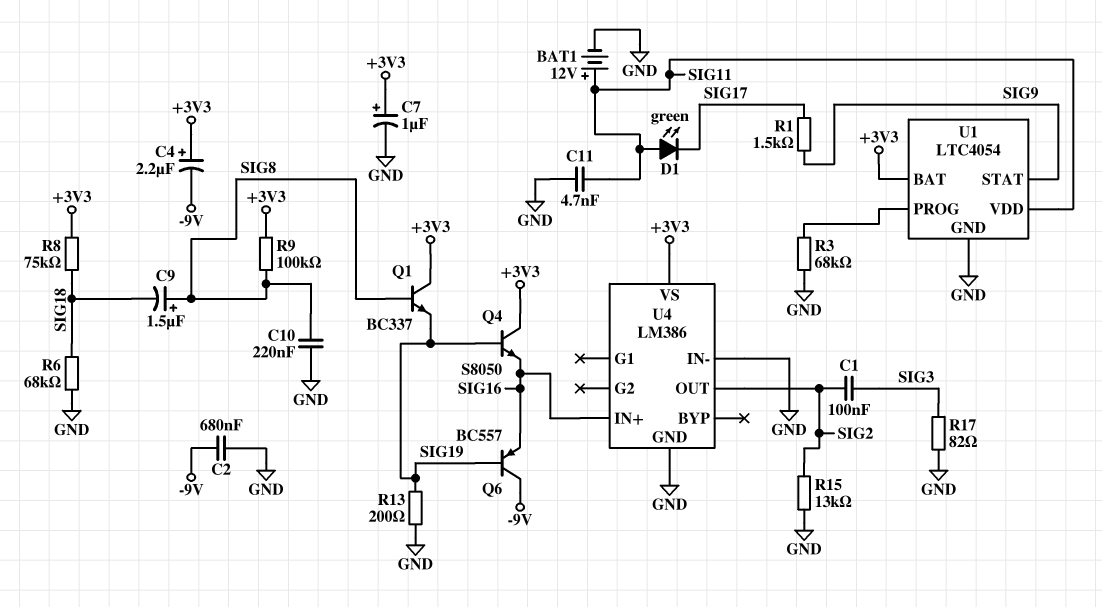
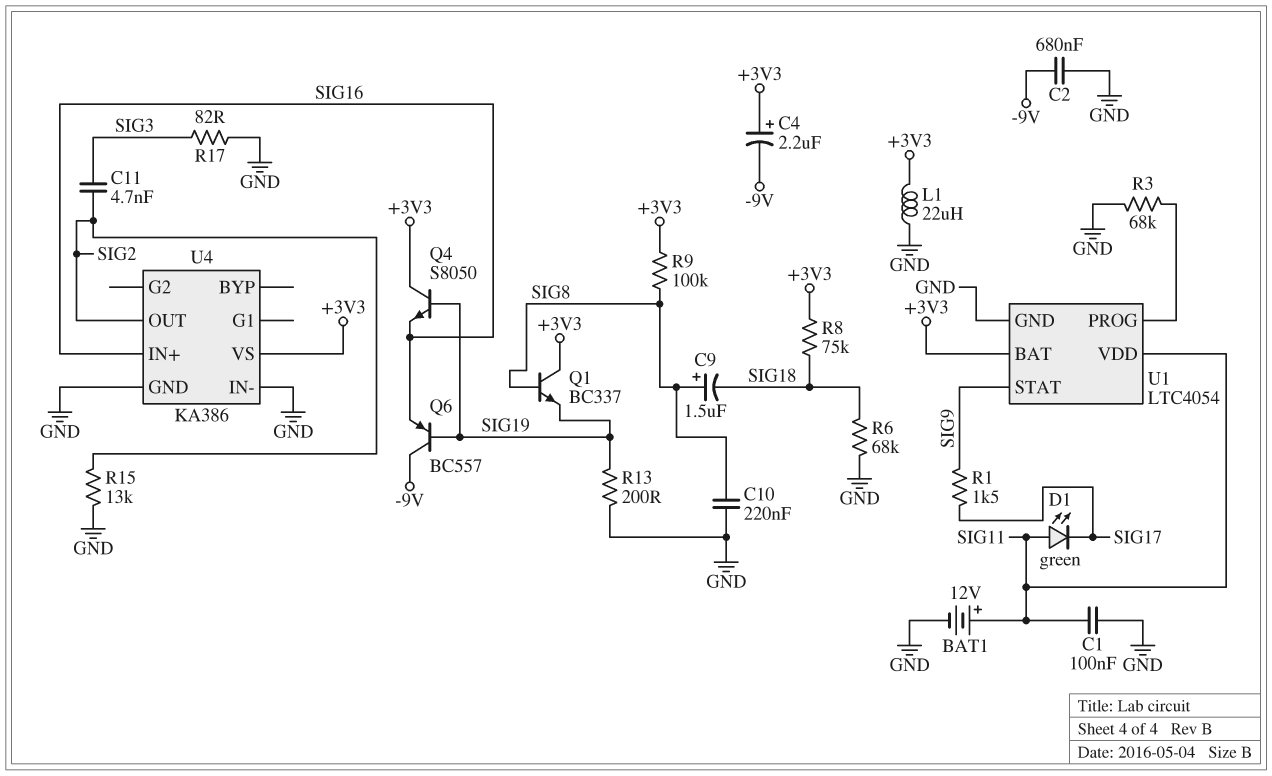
C1: 100nF (SIG2, SIG3) -> 100nF (GND, SIG11)
C7: 1uF (plus +3V3, minus GND) -> none
C11: 4.7nF (GND, SIG11) -> 4.7nF (SIG2, SIG3)
L1: none -> 22uH (+3V3, GND)
U4: LM386 -> KA386

